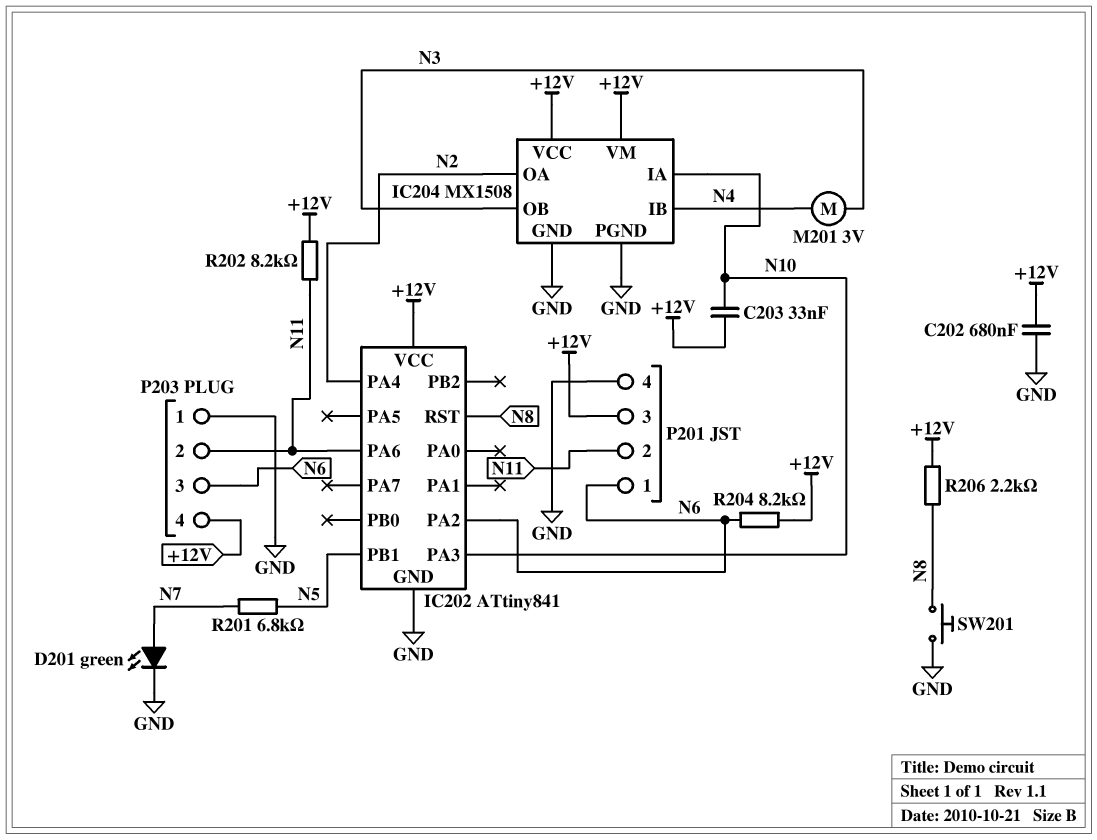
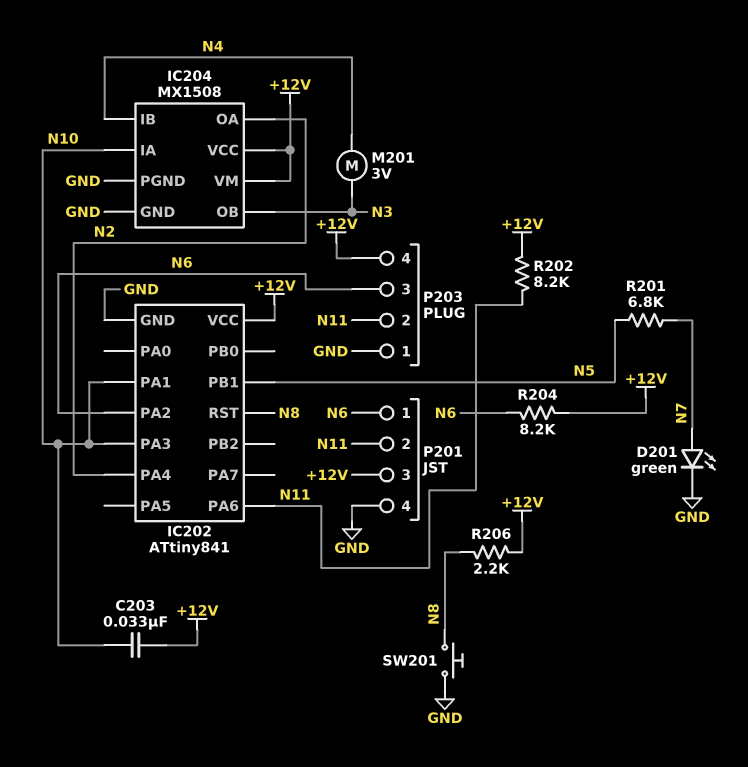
C202: 680nF (+12V, GND) -> none
IC202 pin PA1: none -> N10

